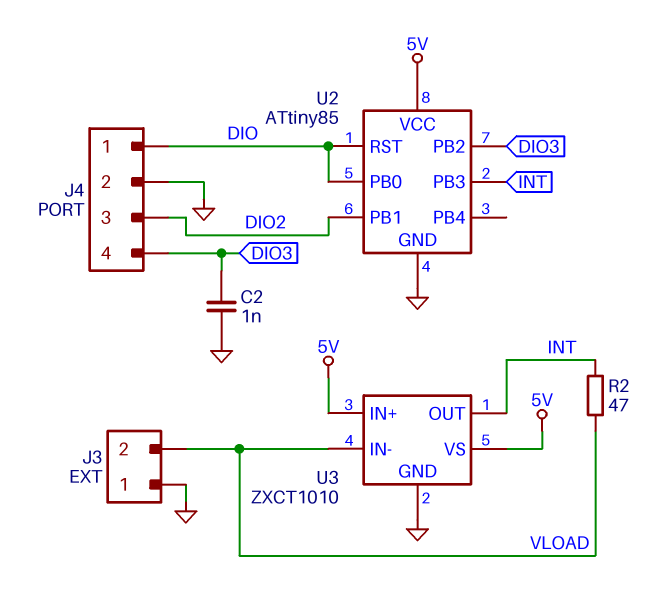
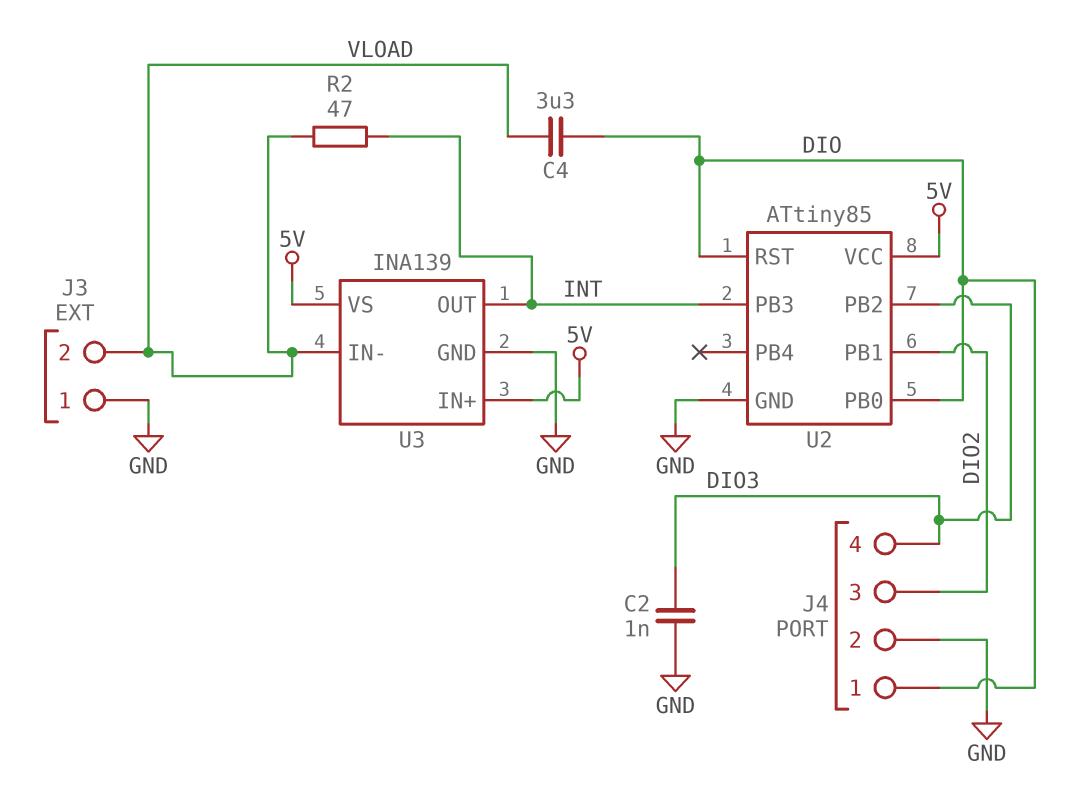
C4: none -> 3.3uF (DIO, VLOAD)
U3: ZXCT1010 -> INA139

